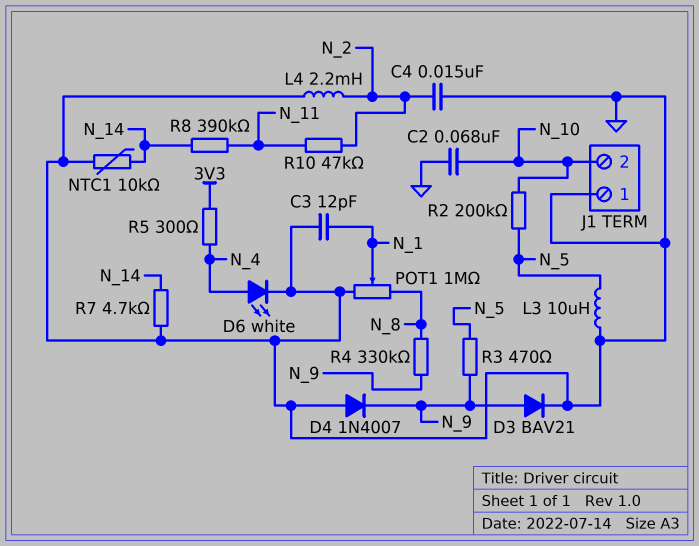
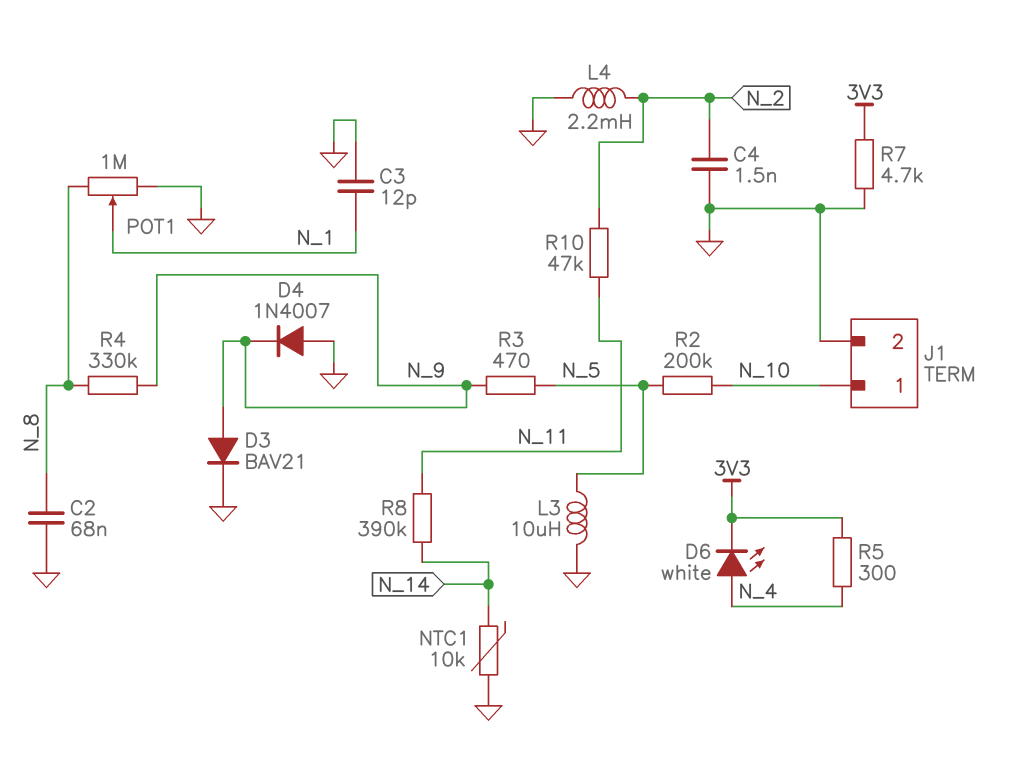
C2: 68nF (GND, N_10) -> 68nF (GND, N_8)
C4: 15nF (GND, N_2) -> 1.5nF (GND, N_2)
D6: LED white (A N_4, K GND) -> LED white (A N_4, K 3V3)
J1 pin 1: GND -> N_10
J1 pin 2: N_10 -> GND
R7: 4.7k (GND, N_14) -> 4.7k (3V3, GND)

